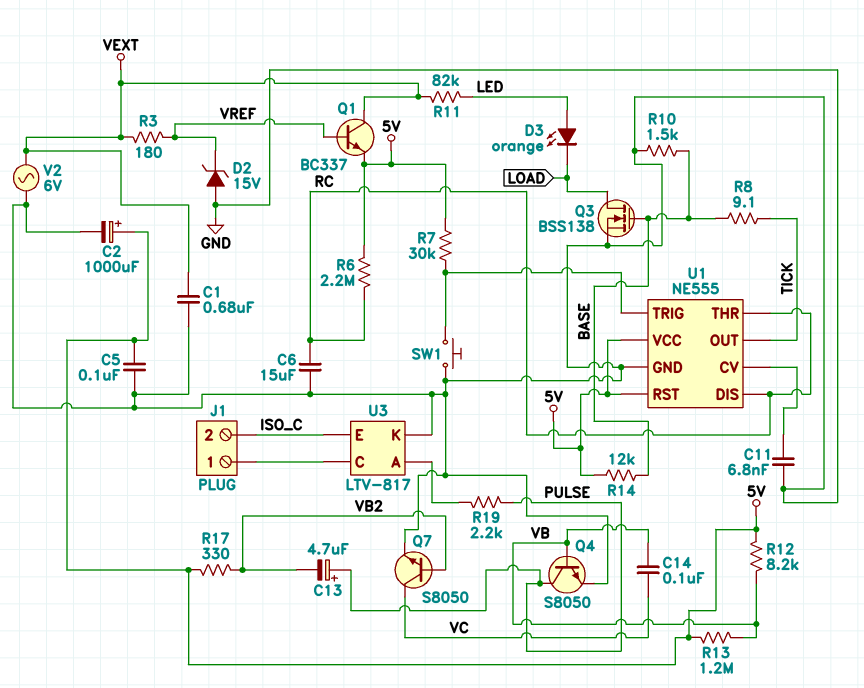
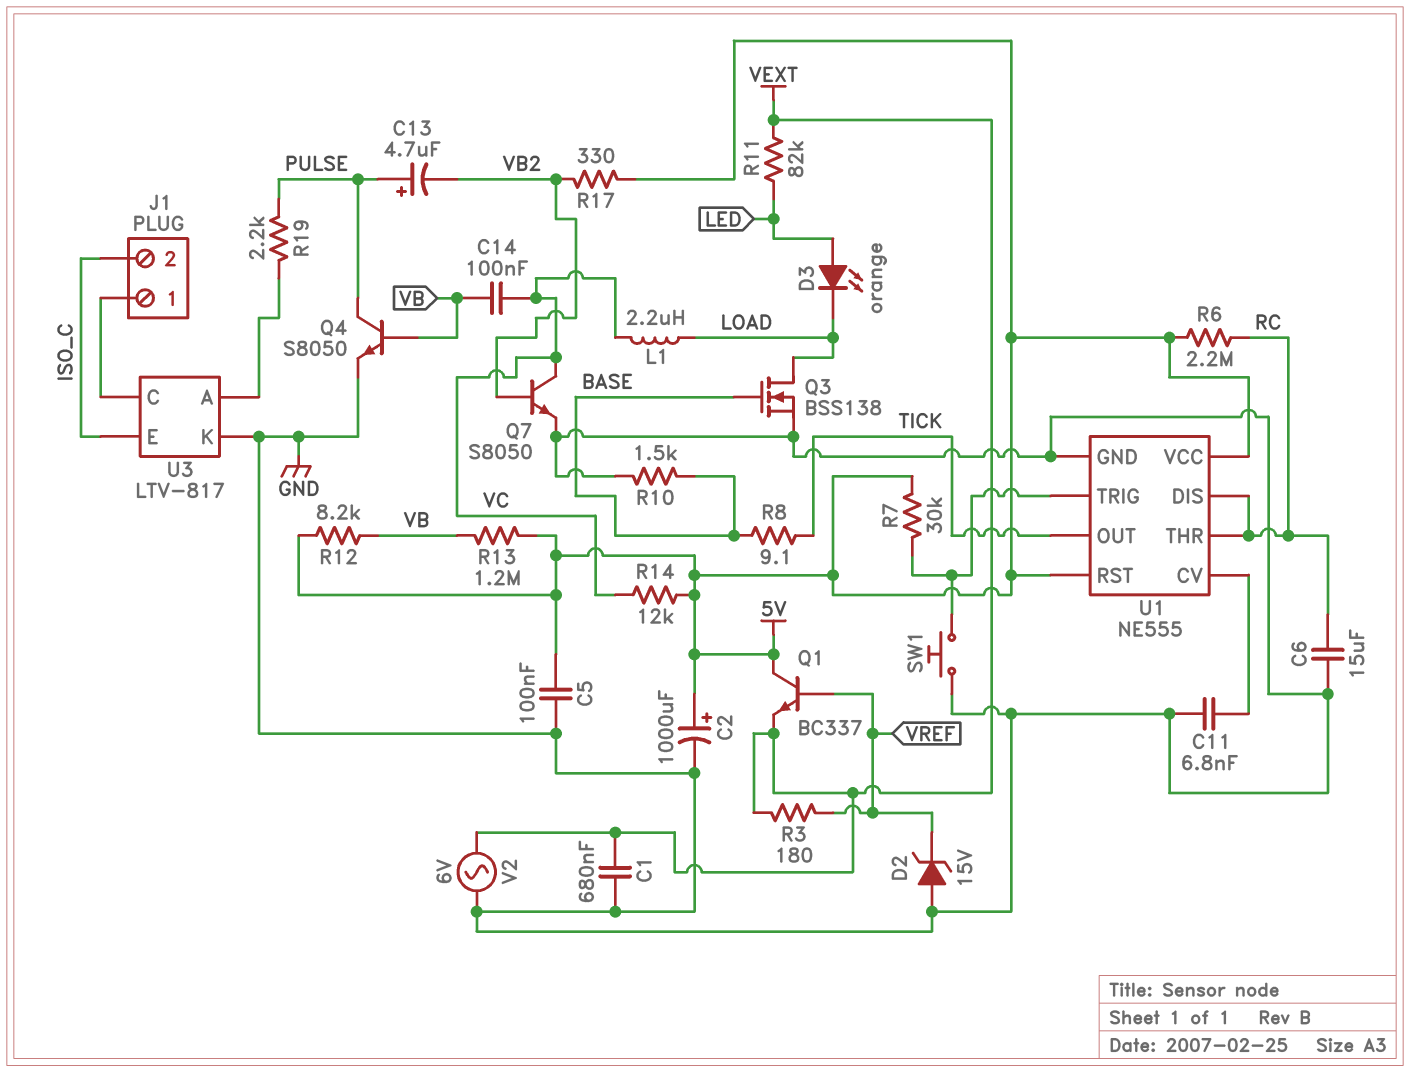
L1: none -> 2.2uH (LOAD, VC)
Q1: NPN BC337 (B VREF, C VEXT, E 5V) -> NPN BC337 (B VREF, C 5V, E VEXT)
R14: 12k (5V, BASE) -> 12k (5V, VC)

